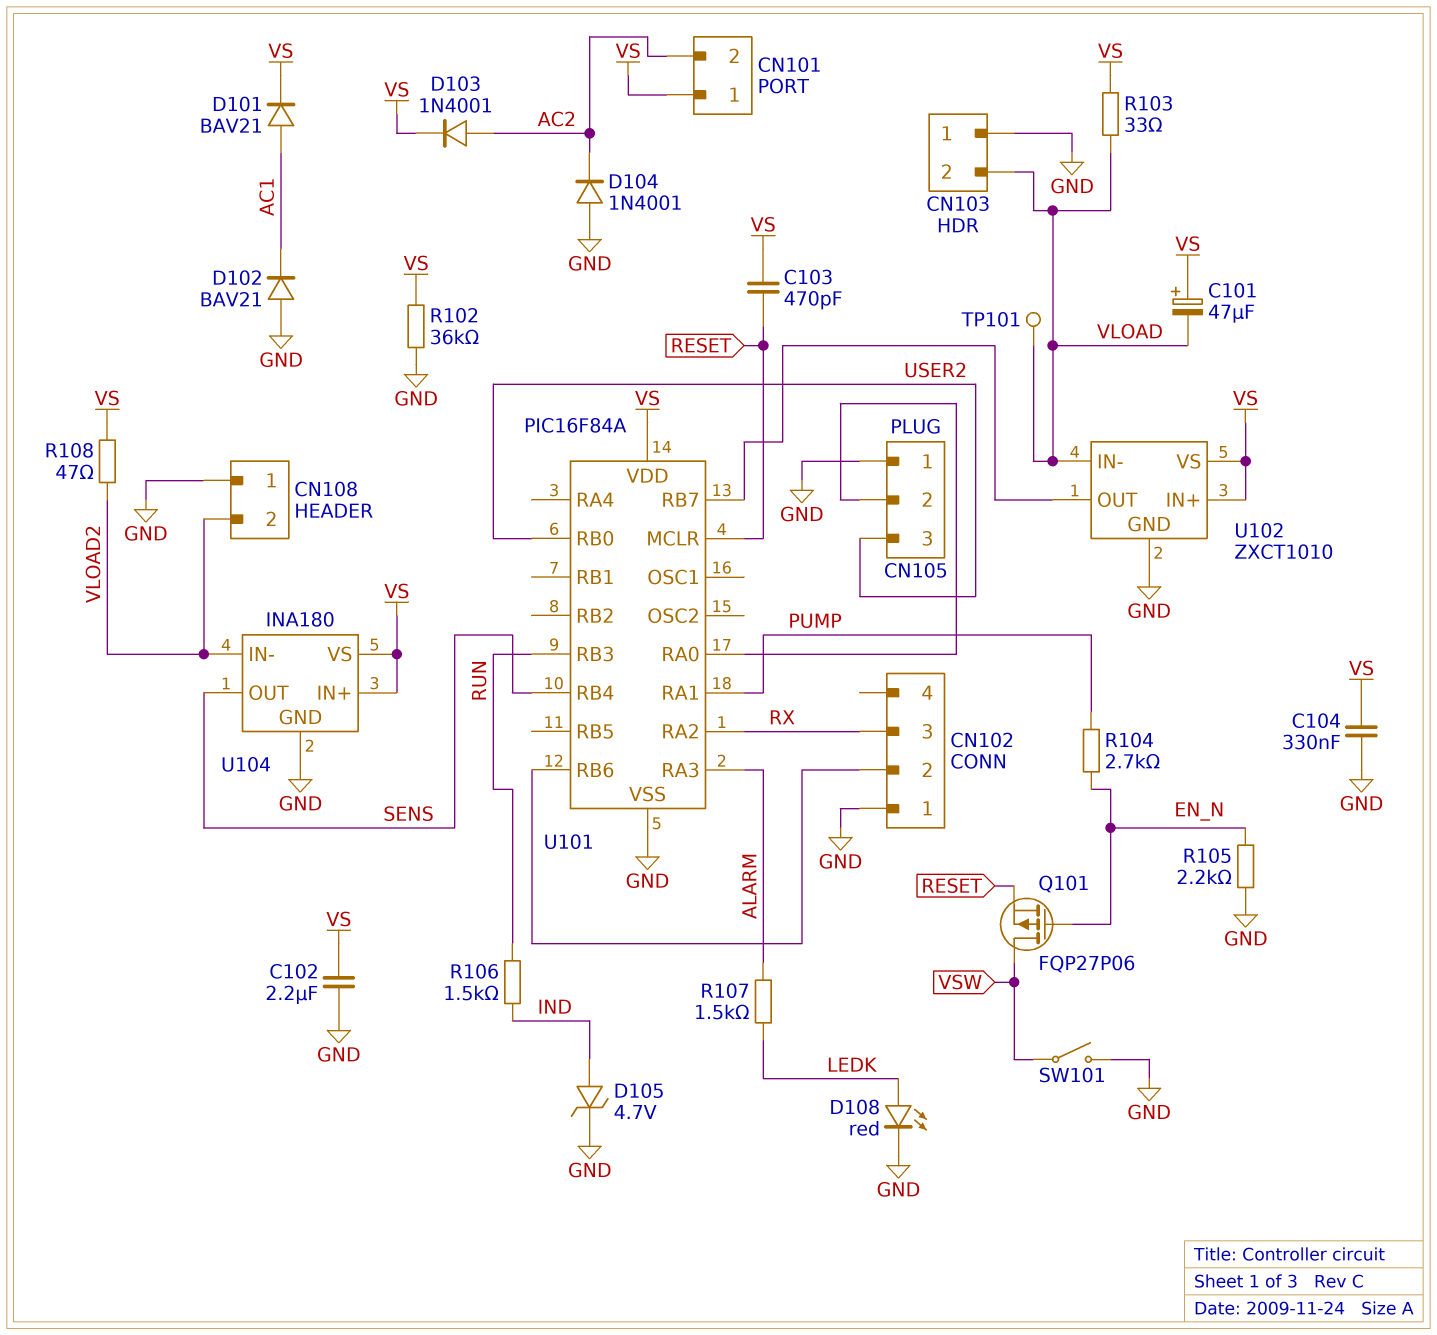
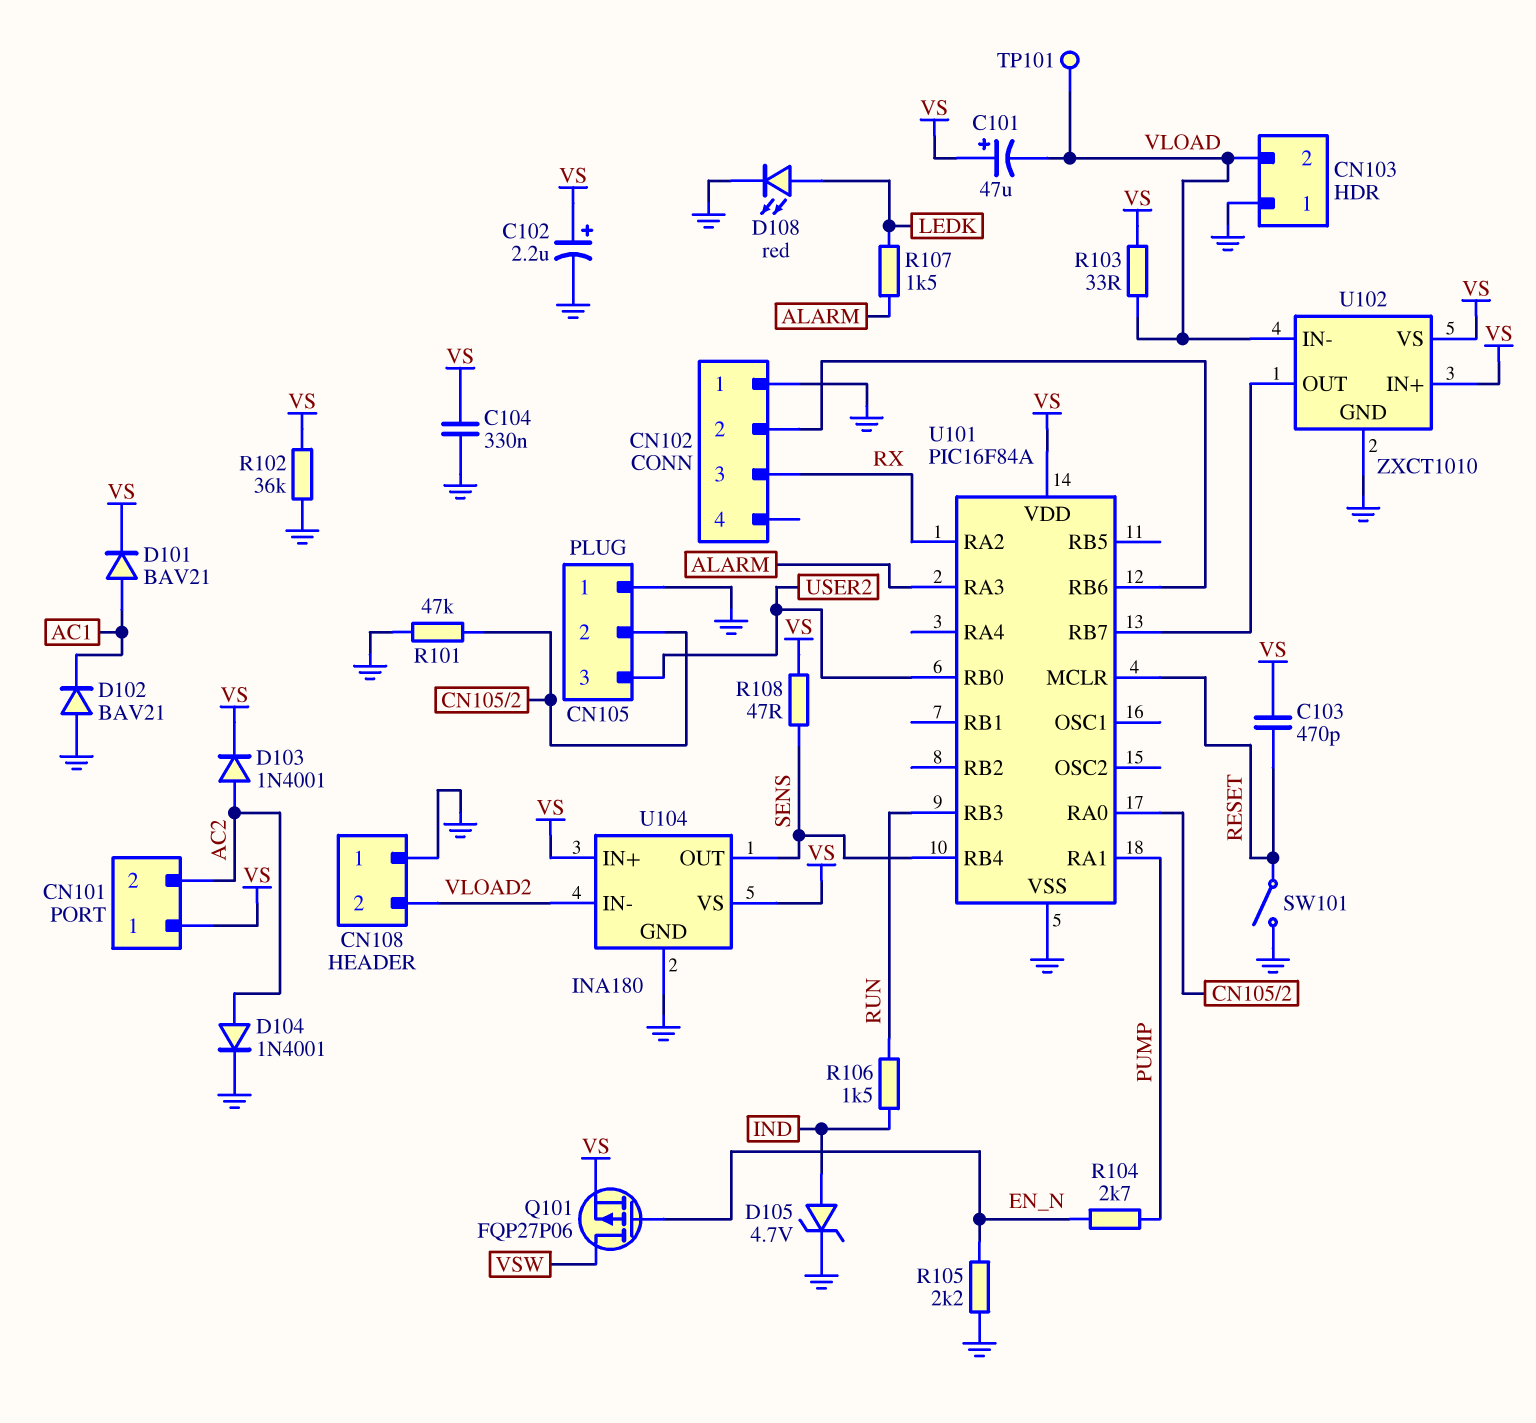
C102: 2.2uF (GND, VS) -> 2.2uF (plus VS, minus GND)
D104: diode 1N4001 (A GND, K AC2) -> diode 1N4001 (A AC2, K GND)
Q101: PMOS FQP27P06 (G EN_N, D VSW, S RESET) -> PMOS FQP27P06 (G EN_N, D VSW, S VS)
R101: none -> 47k (CN105/2, GND)
R108: 47 (VLOAD2, VS) -> 47 (SENS, VS)
SW101: switch (GND, VSW) -> switch (GND, RESET)

